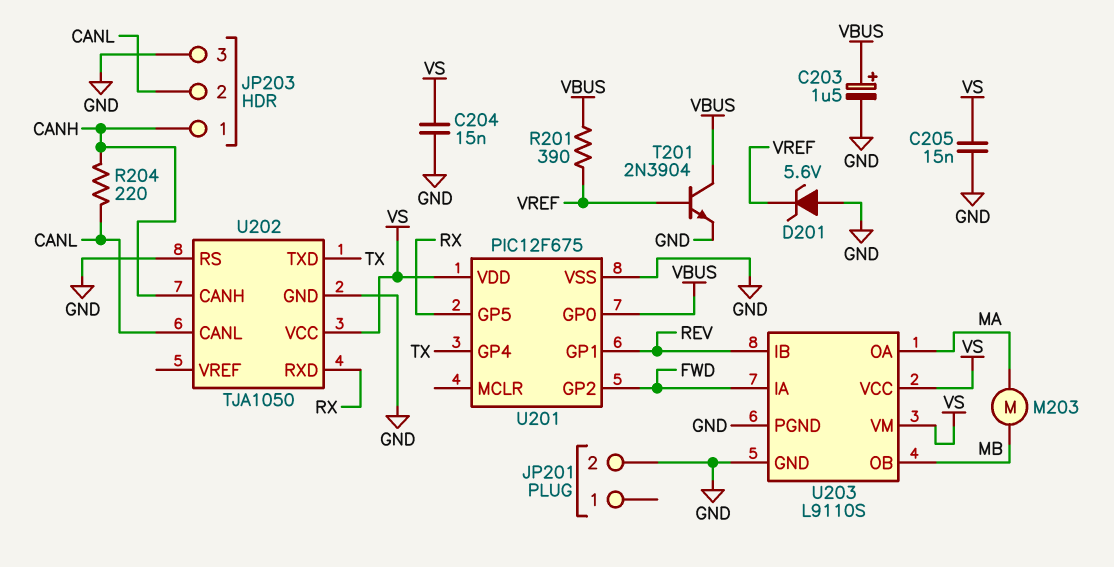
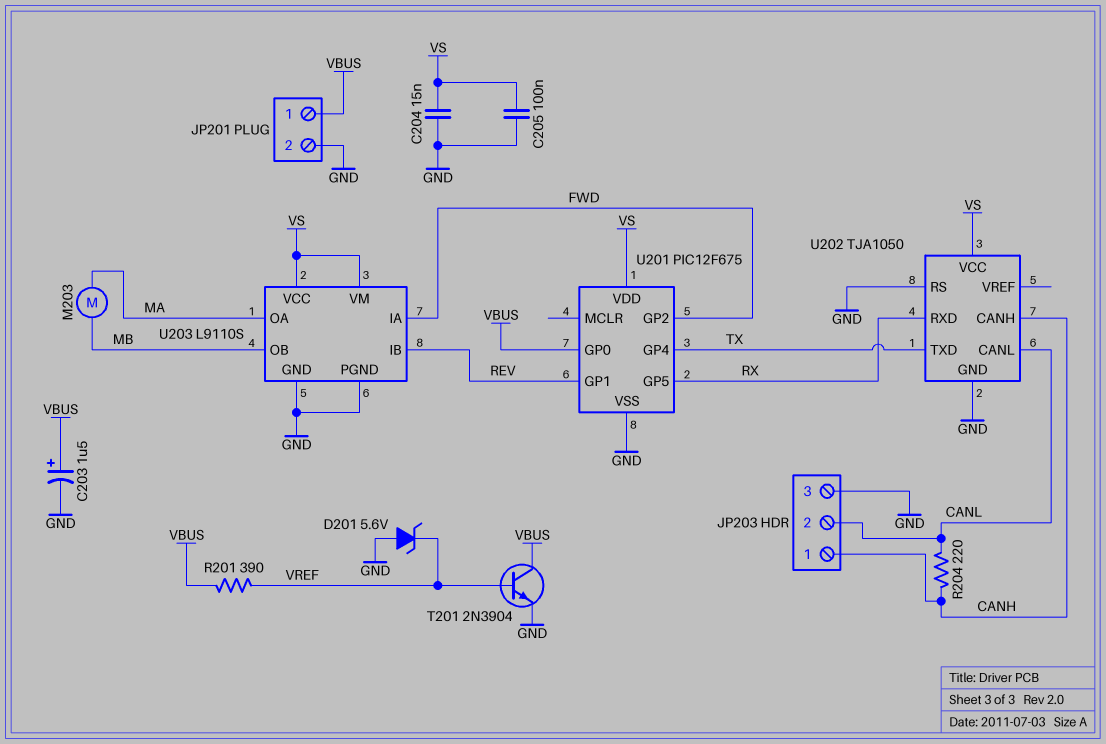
C205: 15nF (GND, VS) -> 100nF (GND, VS)
JP201 pin 1: none -> VBUS

